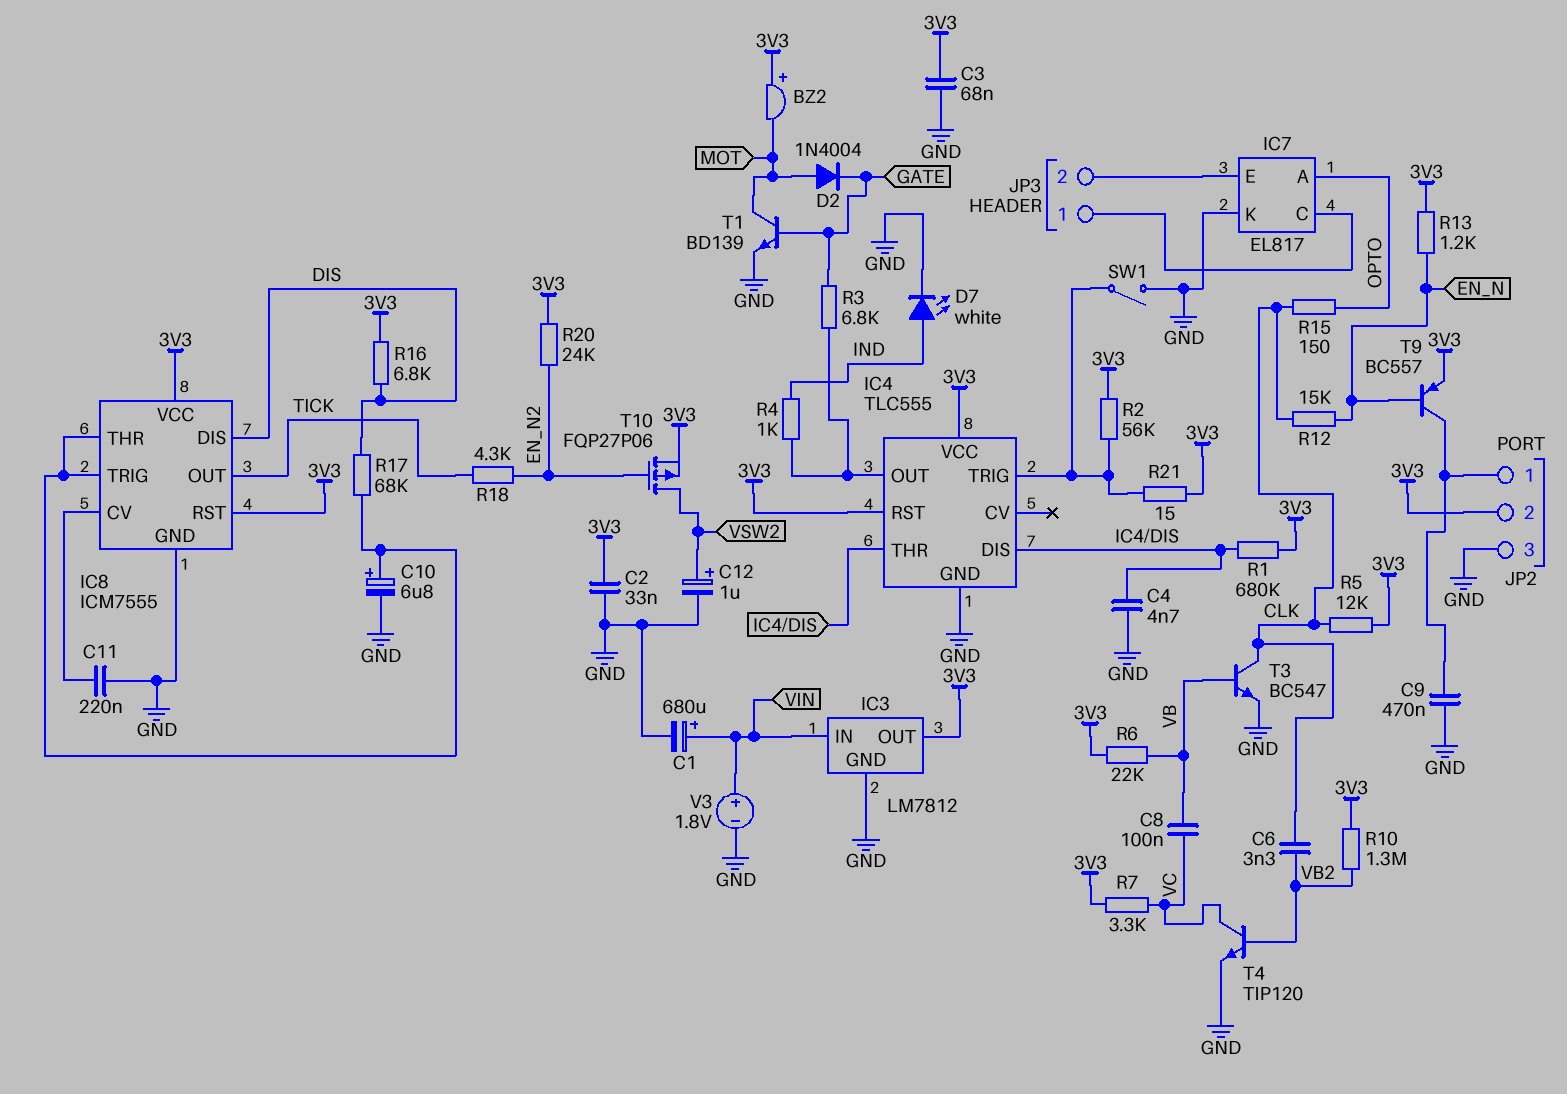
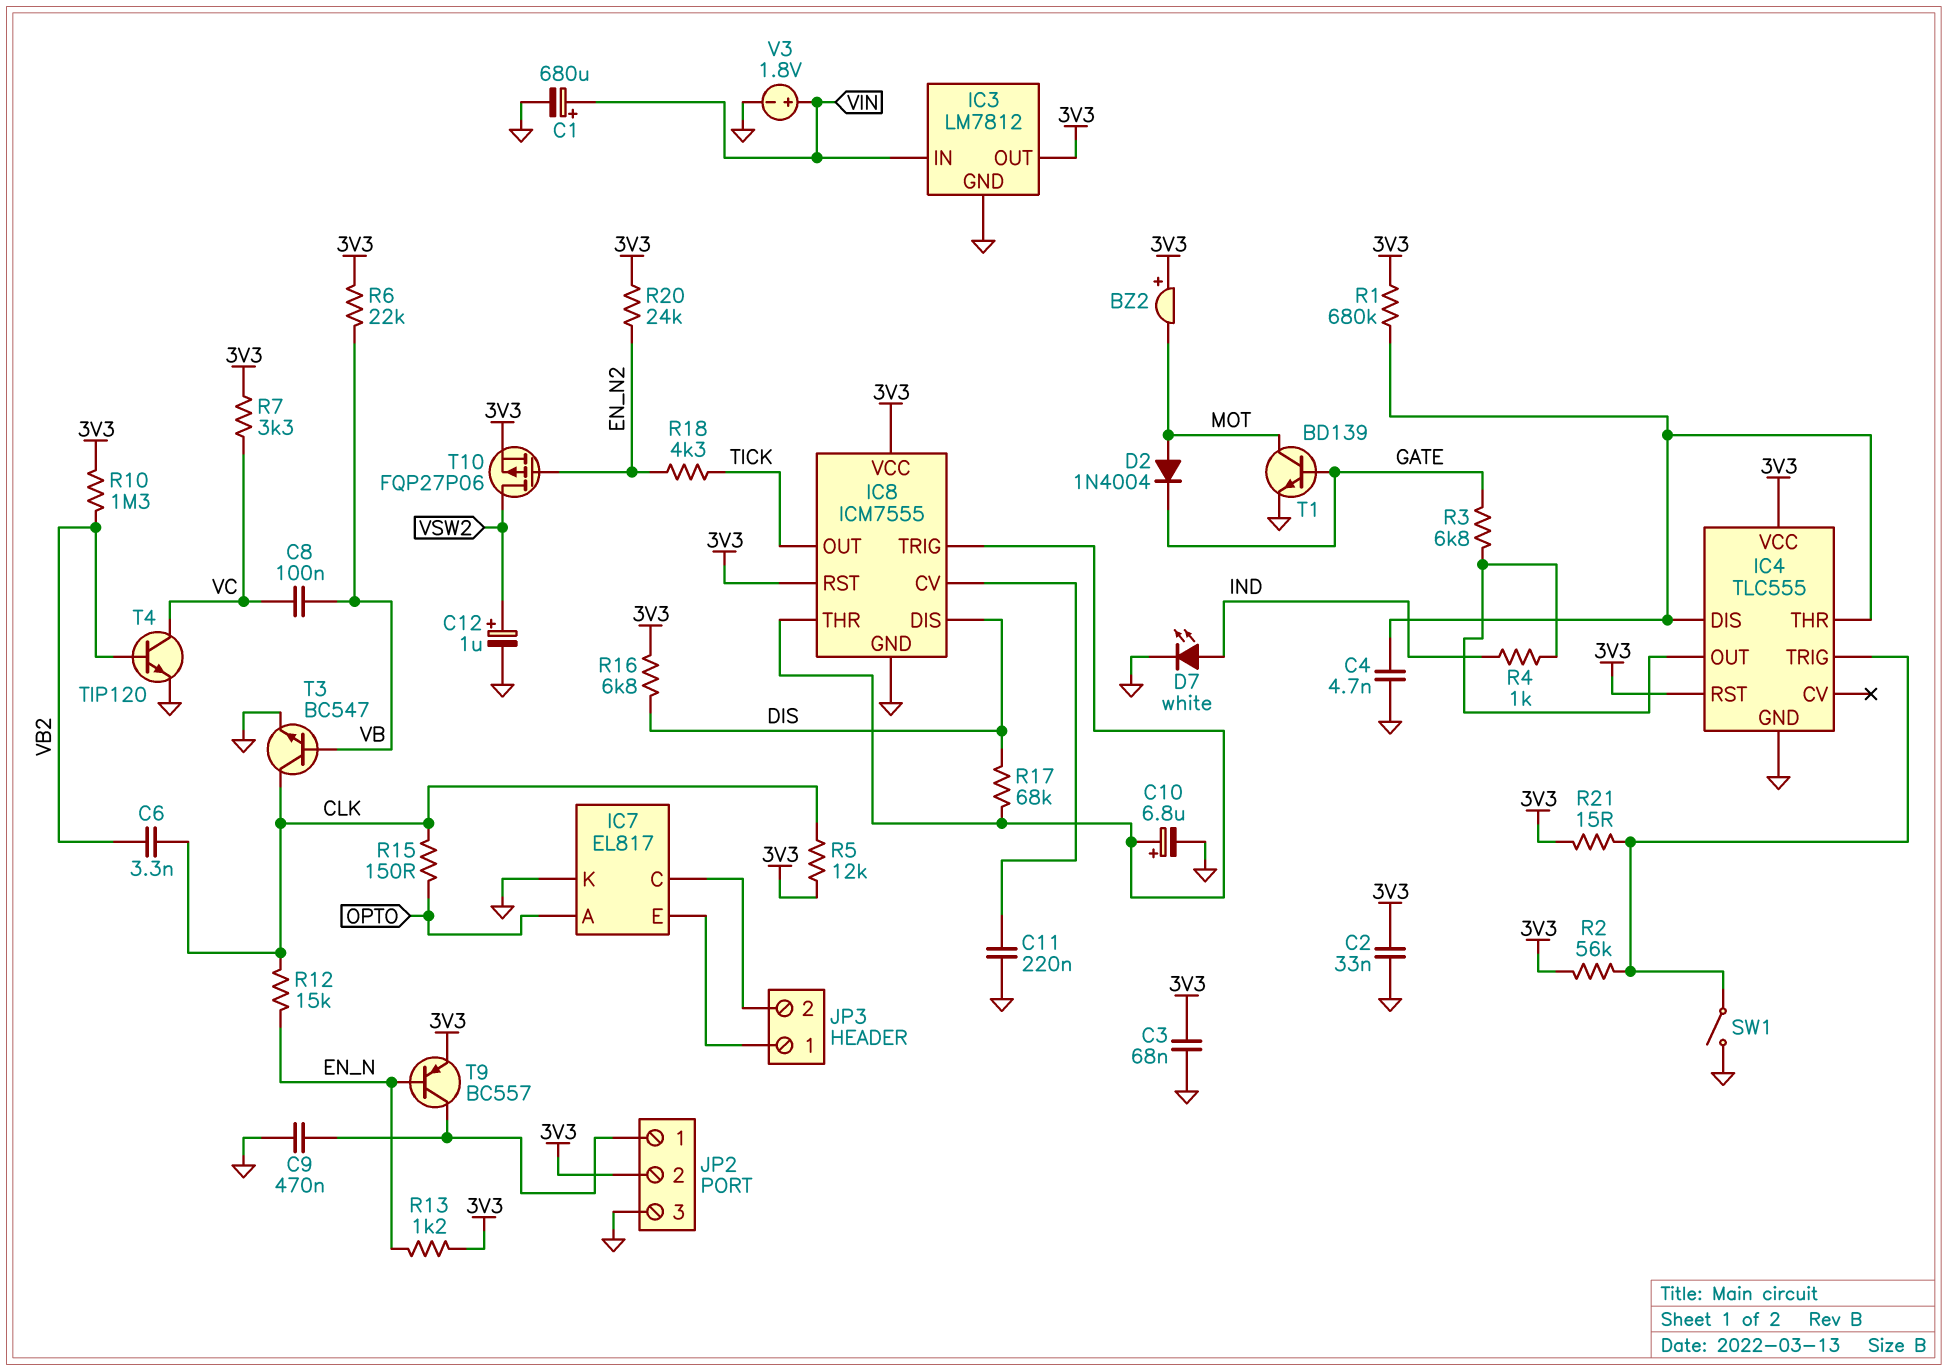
JP3 pin 1: IC7/C -> IC7/E
JP3 pin 2: IC7/E -> IC7/C

